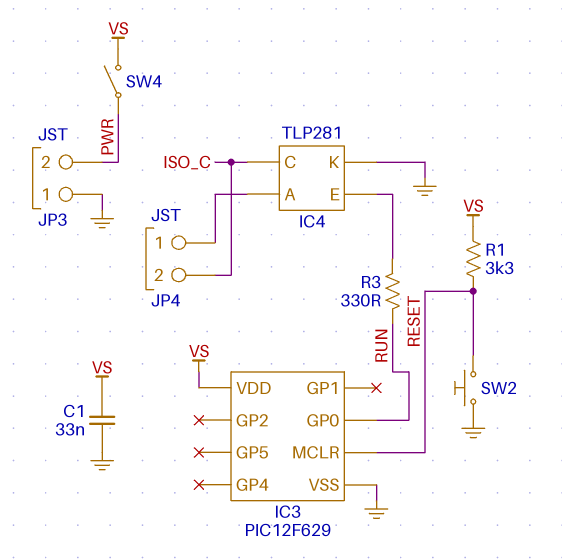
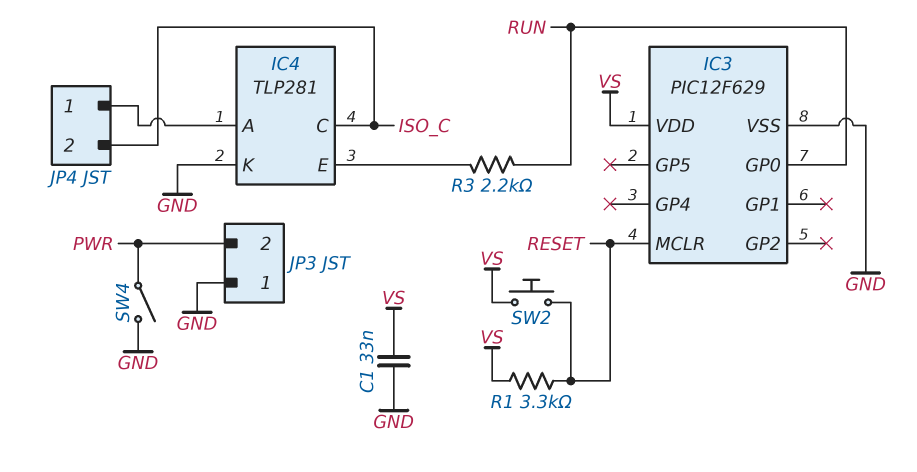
R3: 330 (IC4/E, RUN) -> 2.2k (IC4/E, RUN)
SW2: button (GND, RESET) -> button (RESET, VS)
SW4: switch (PWR, VS) -> switch (GND, PWR)

